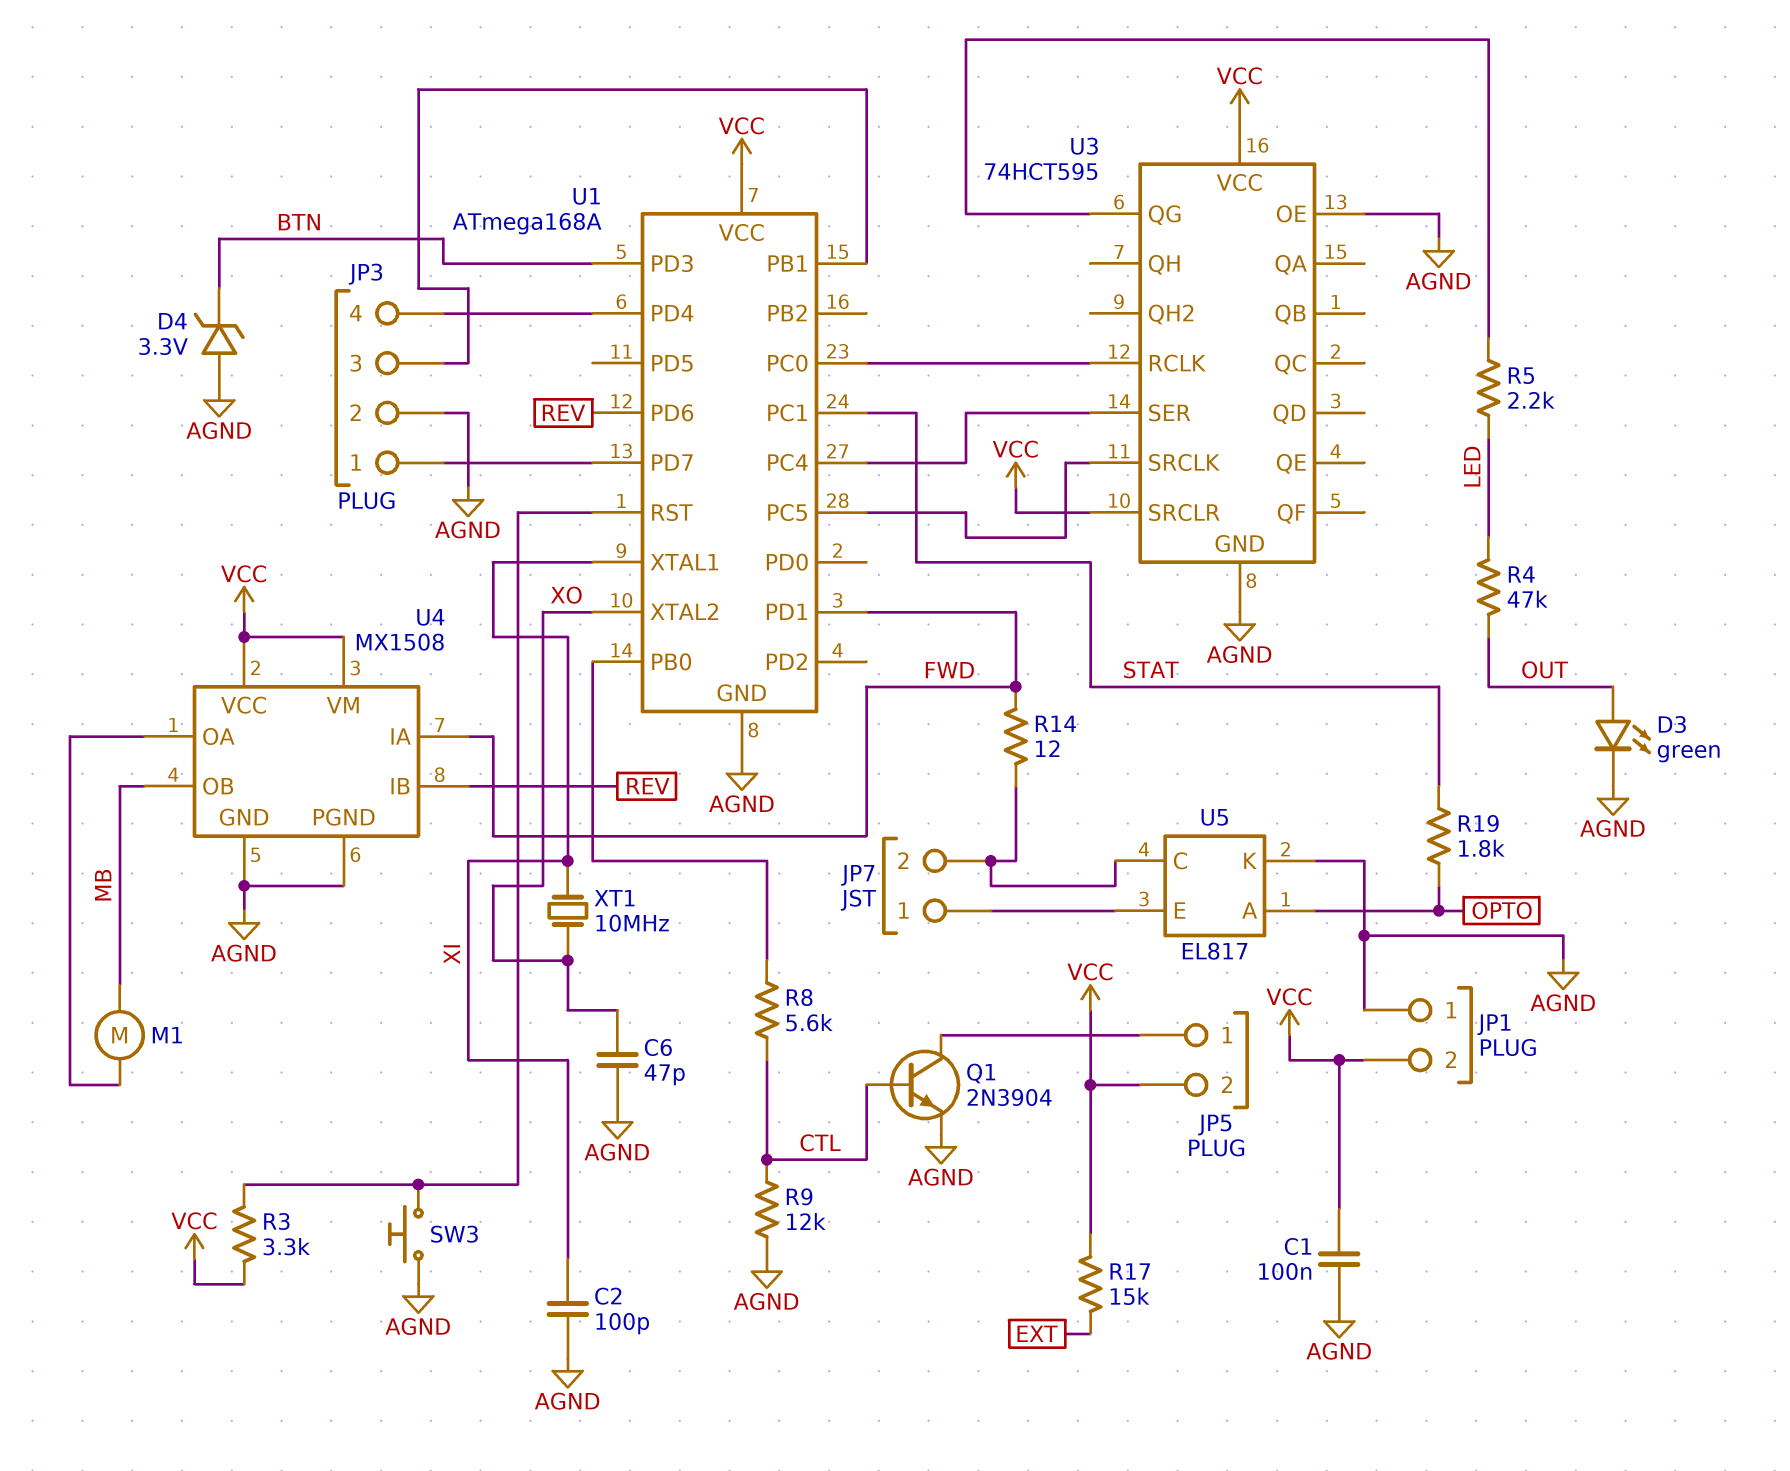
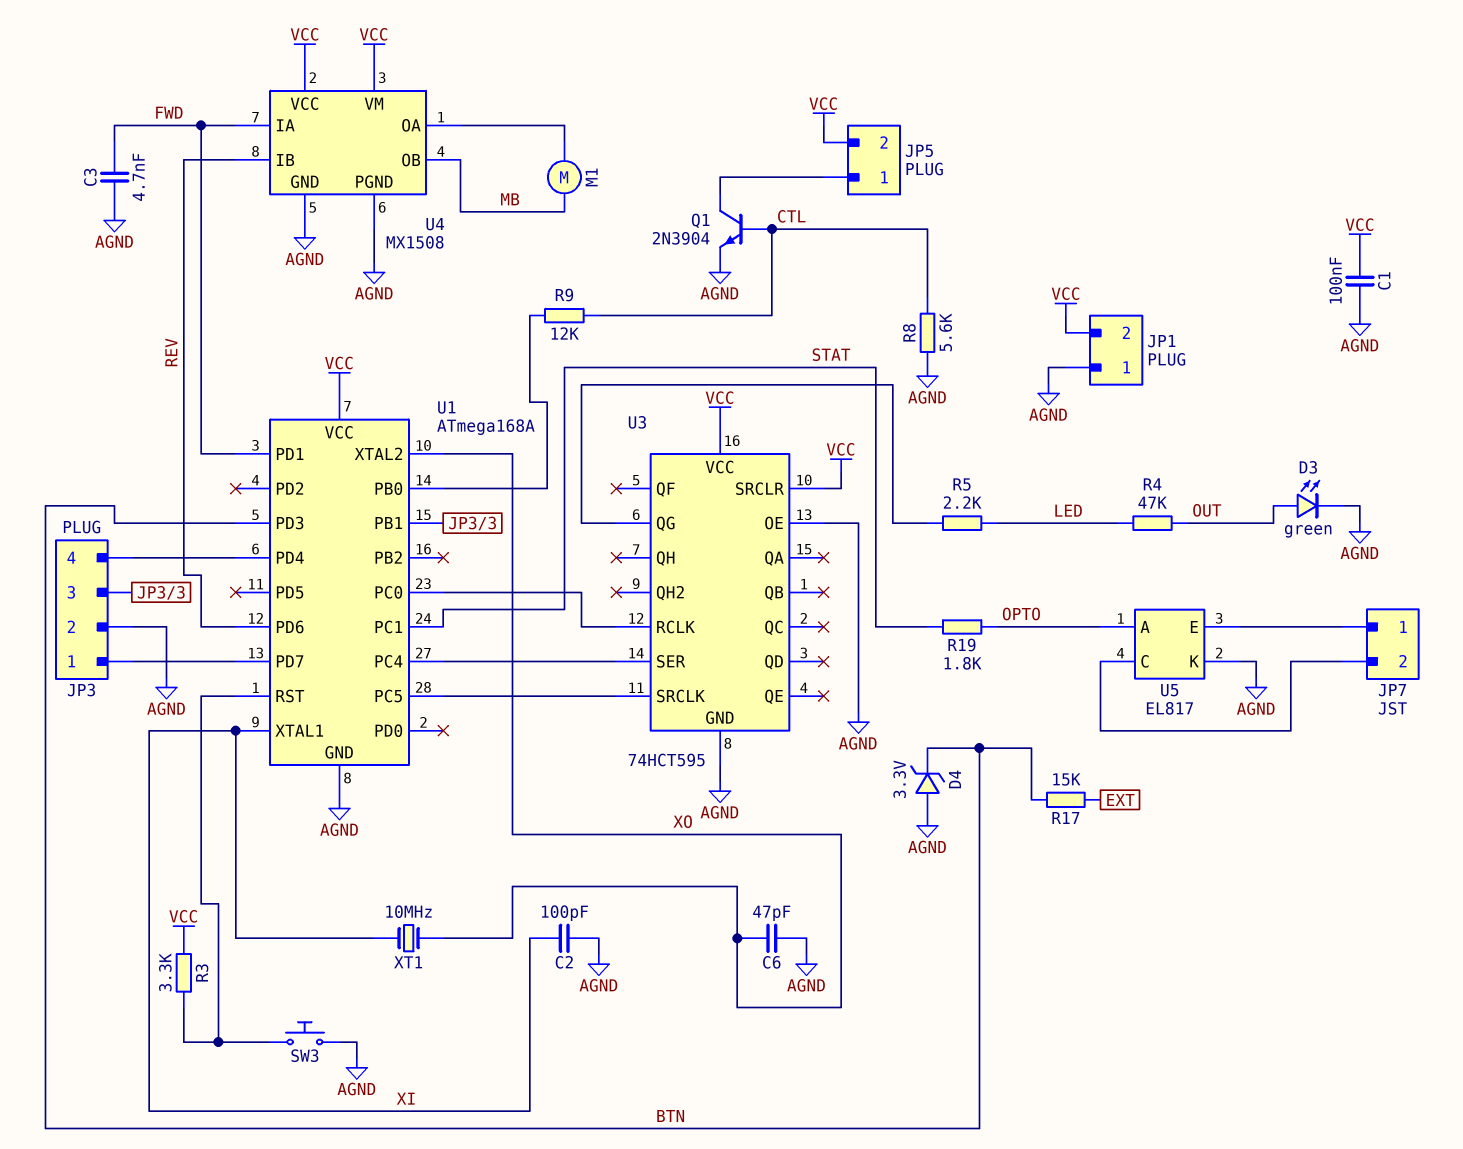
C3: none -> 4.7nF (AGND, FWD)
R8: 5.6k (CTL, U1/PB0) -> 5.6k (AGND, CTL)
R9: 12k (AGND, CTL) -> 12k (CTL, U1/PB0)
R14: 12 (FWD, JP7/2) -> none
R17: 15k (EXT, VCC) -> 15k (BTN, EXT)

